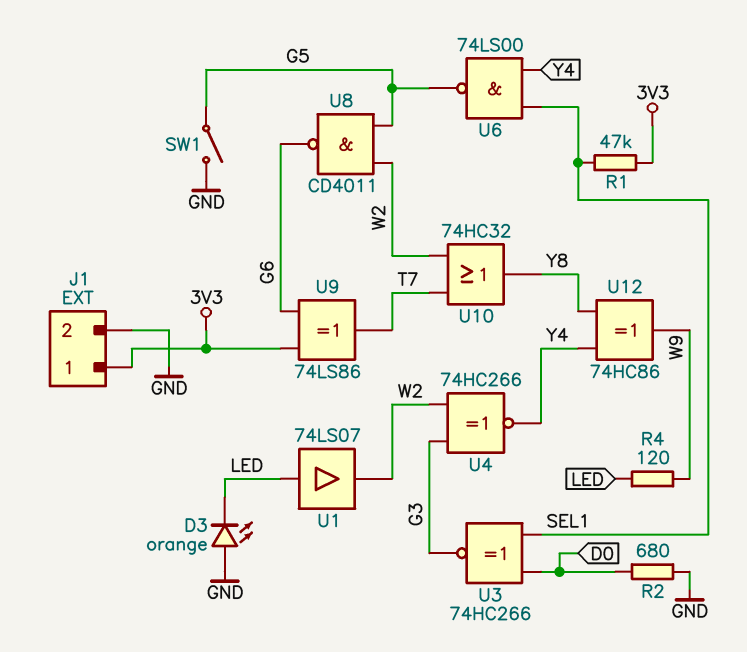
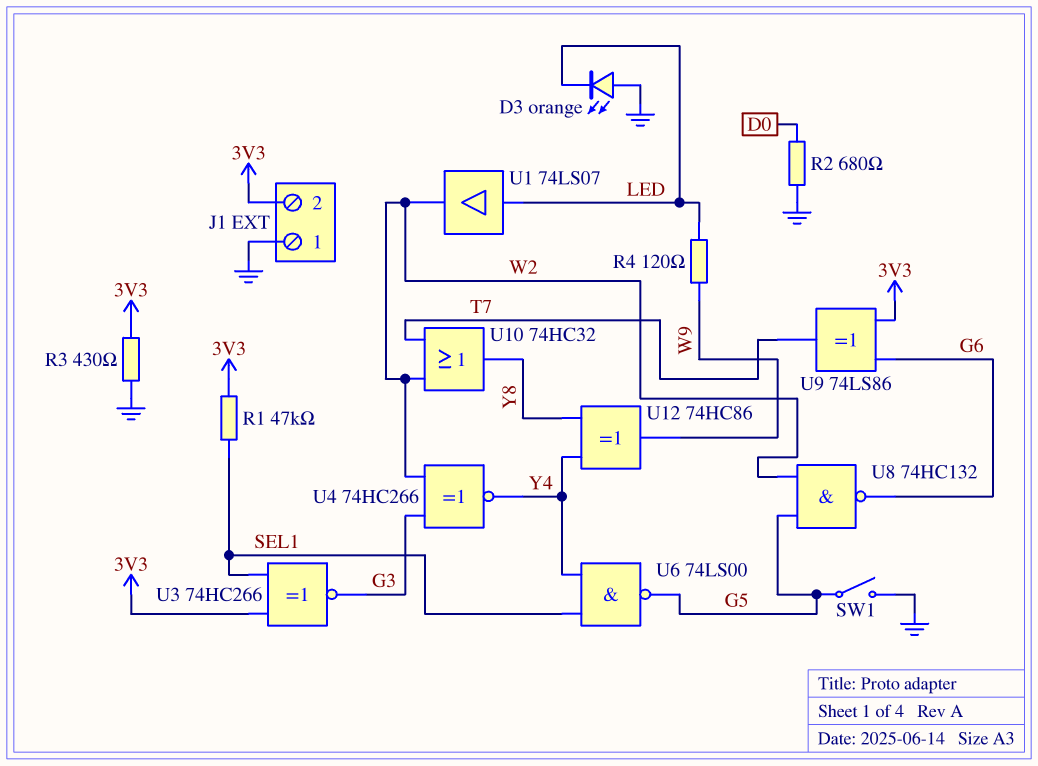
J1 pin 1: 3V3 -> GND
J1 pin 2: GND -> 3V3
R3: none -> 430 (3V3, GND)
U3: XNOR 74HC266 (in D0, in SEL1, out G3) -> XNOR 74HC266 (in 3V3, in SEL1, out G3)
U8: NAND CD4011 (in G5, in W2, out G6) -> NAND 74HC132 (in G5, in W2, out G6)

